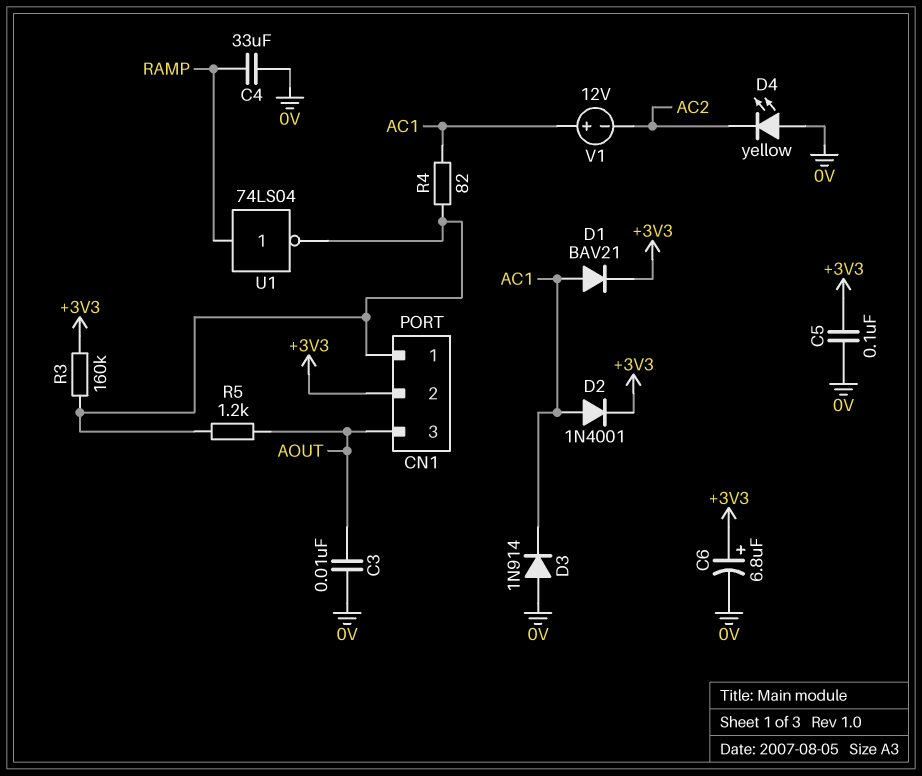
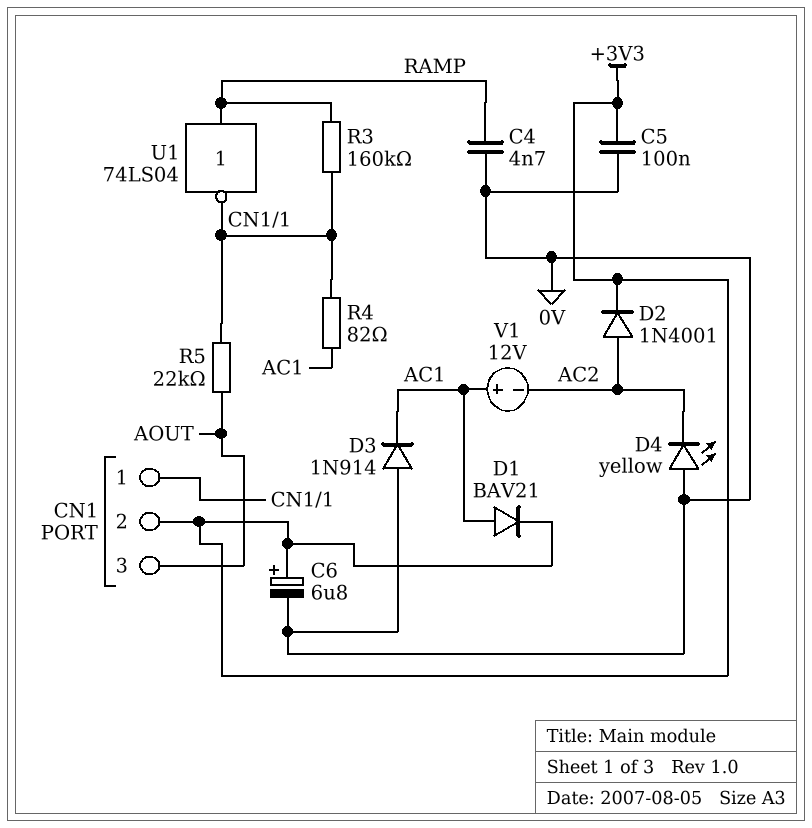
C3: 10nF (0V, AOUT) -> none
C4: 33uF (0V, RAMP) -> 4.7nF (0V, RAMP)
D2: diode 1N4001 (A AC1, K +3V3) -> diode 1N4001 (A AC2, K +3V3)
R3: 160k (+3V3, CN1/1) -> 160k (CN1/1, RAMP)
R5: 1.2k (AOUT, CN1/1) -> 22k (AOUT, CN1/1)

